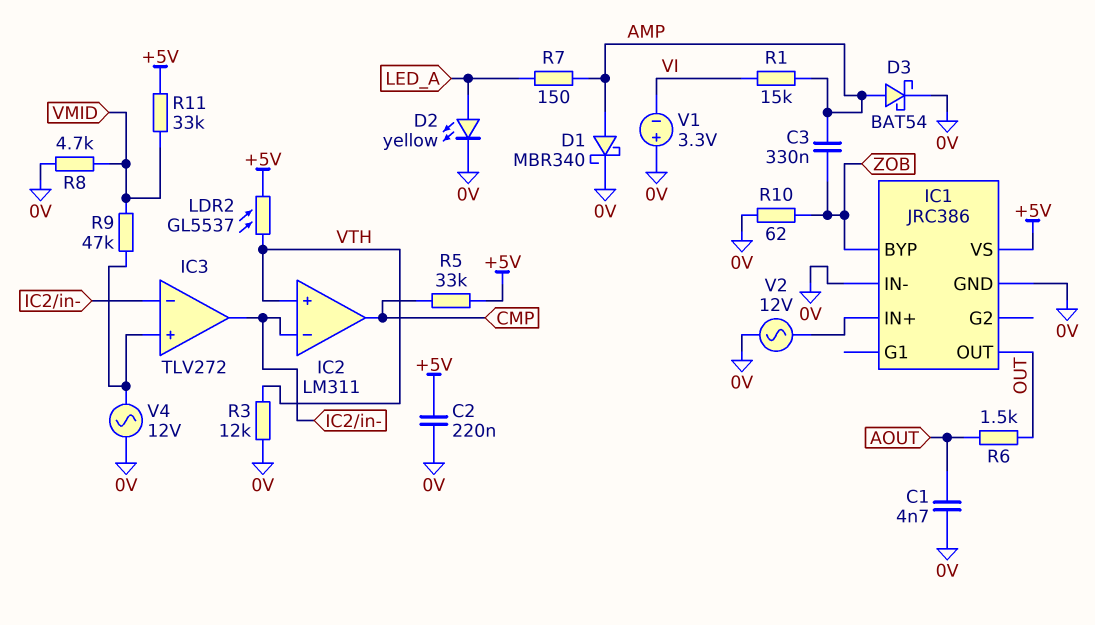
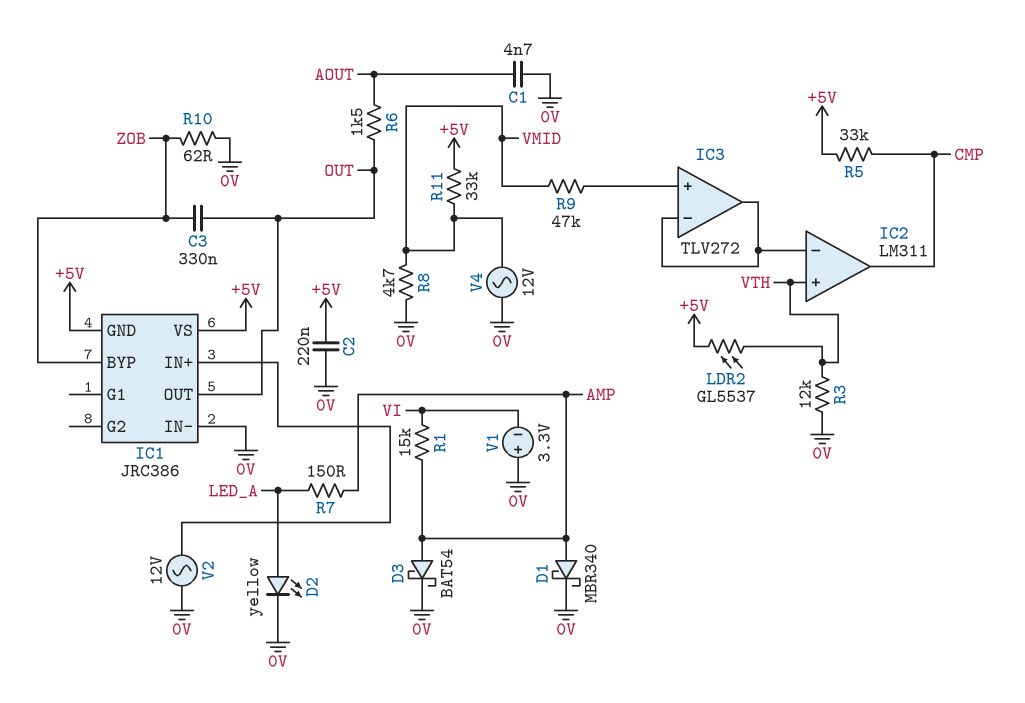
C3: 330nF (AMP, ZOB) -> 330nF (OUT, ZOB)
IC1 pin GND: 0V -> +5V
V4: AC 12V (0V, IC3/in+) -> AC 12V (0V, VMID)

